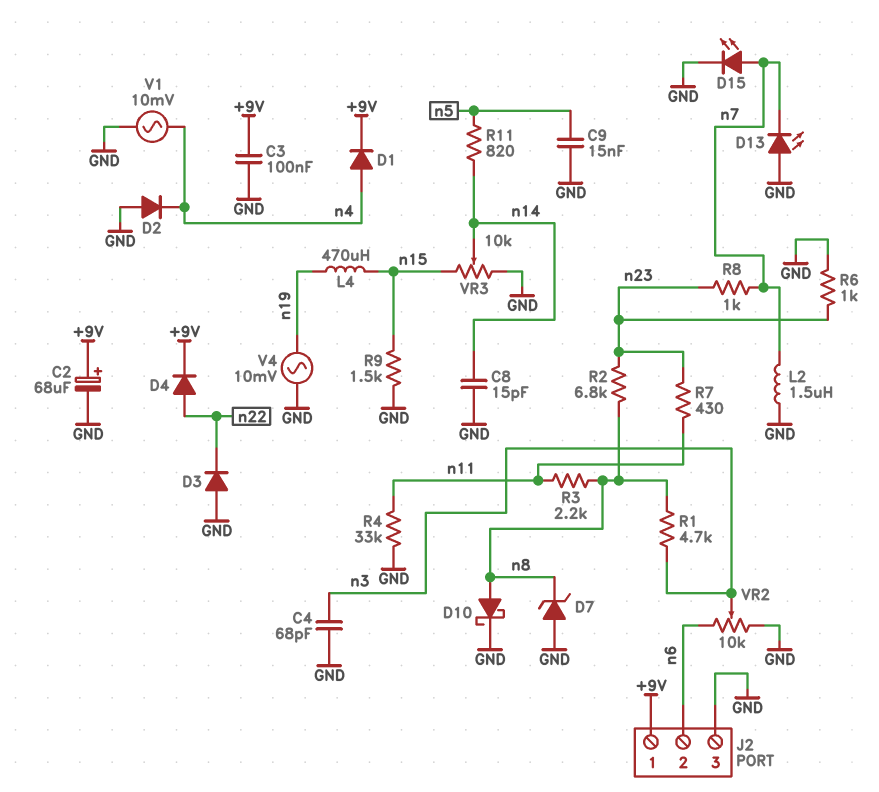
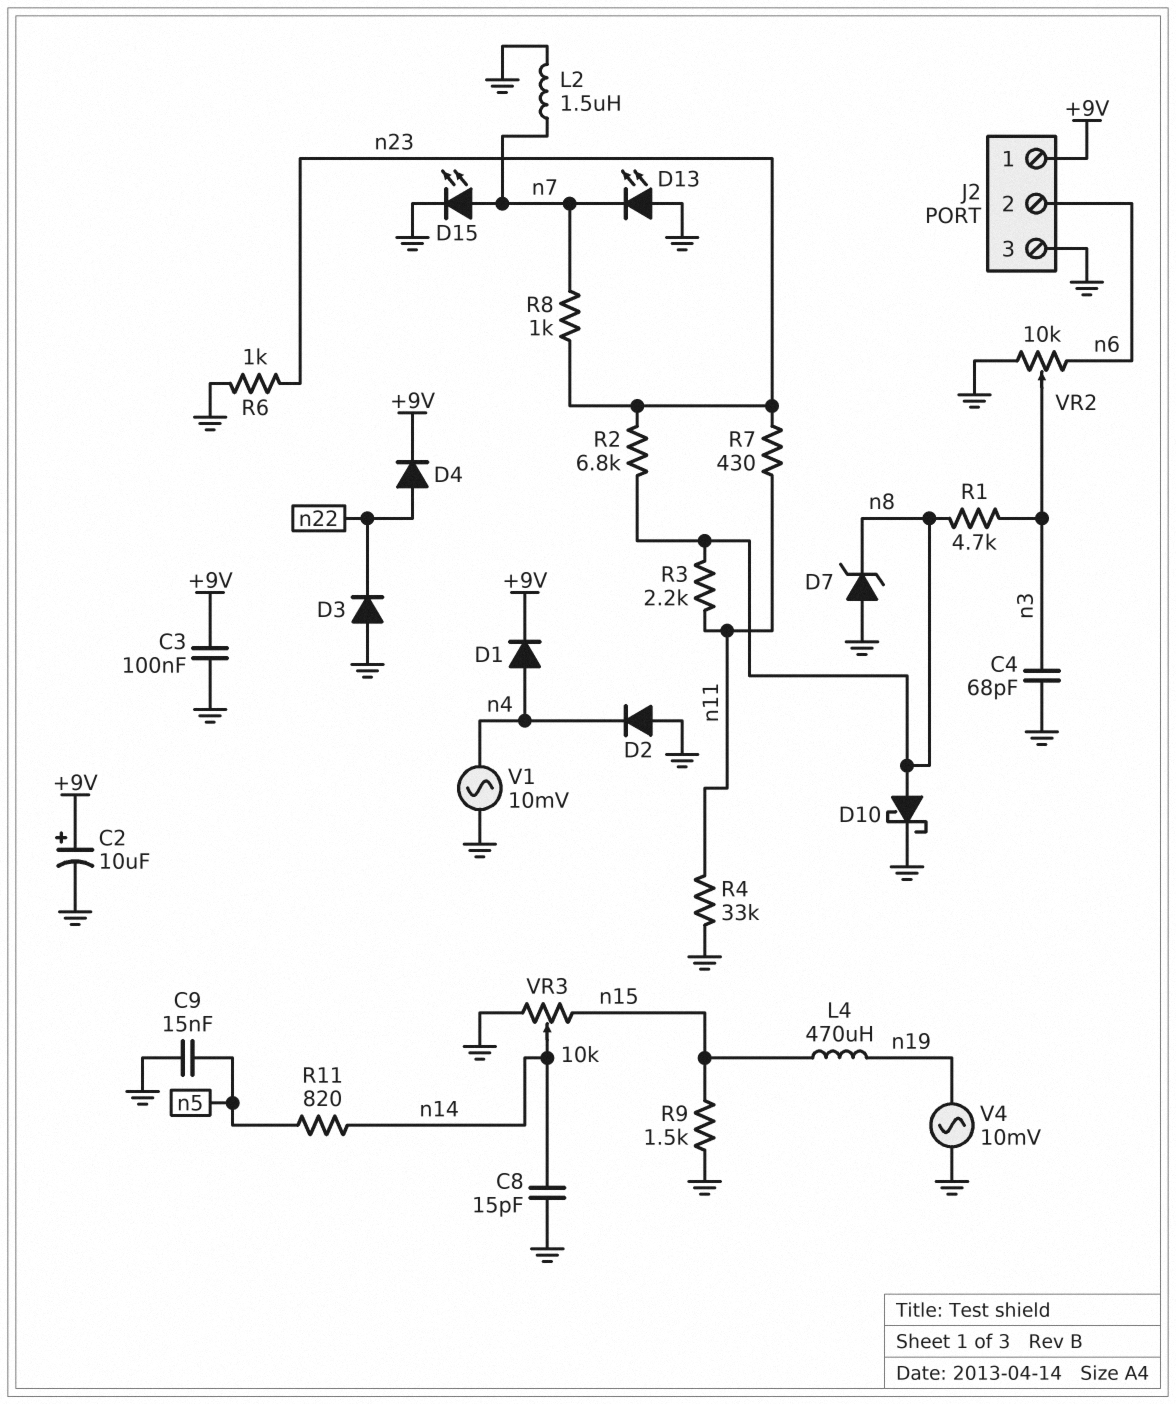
C2: 68uF (plus +9V, minus GND) -> 10uF (plus +9V, minus GND)

